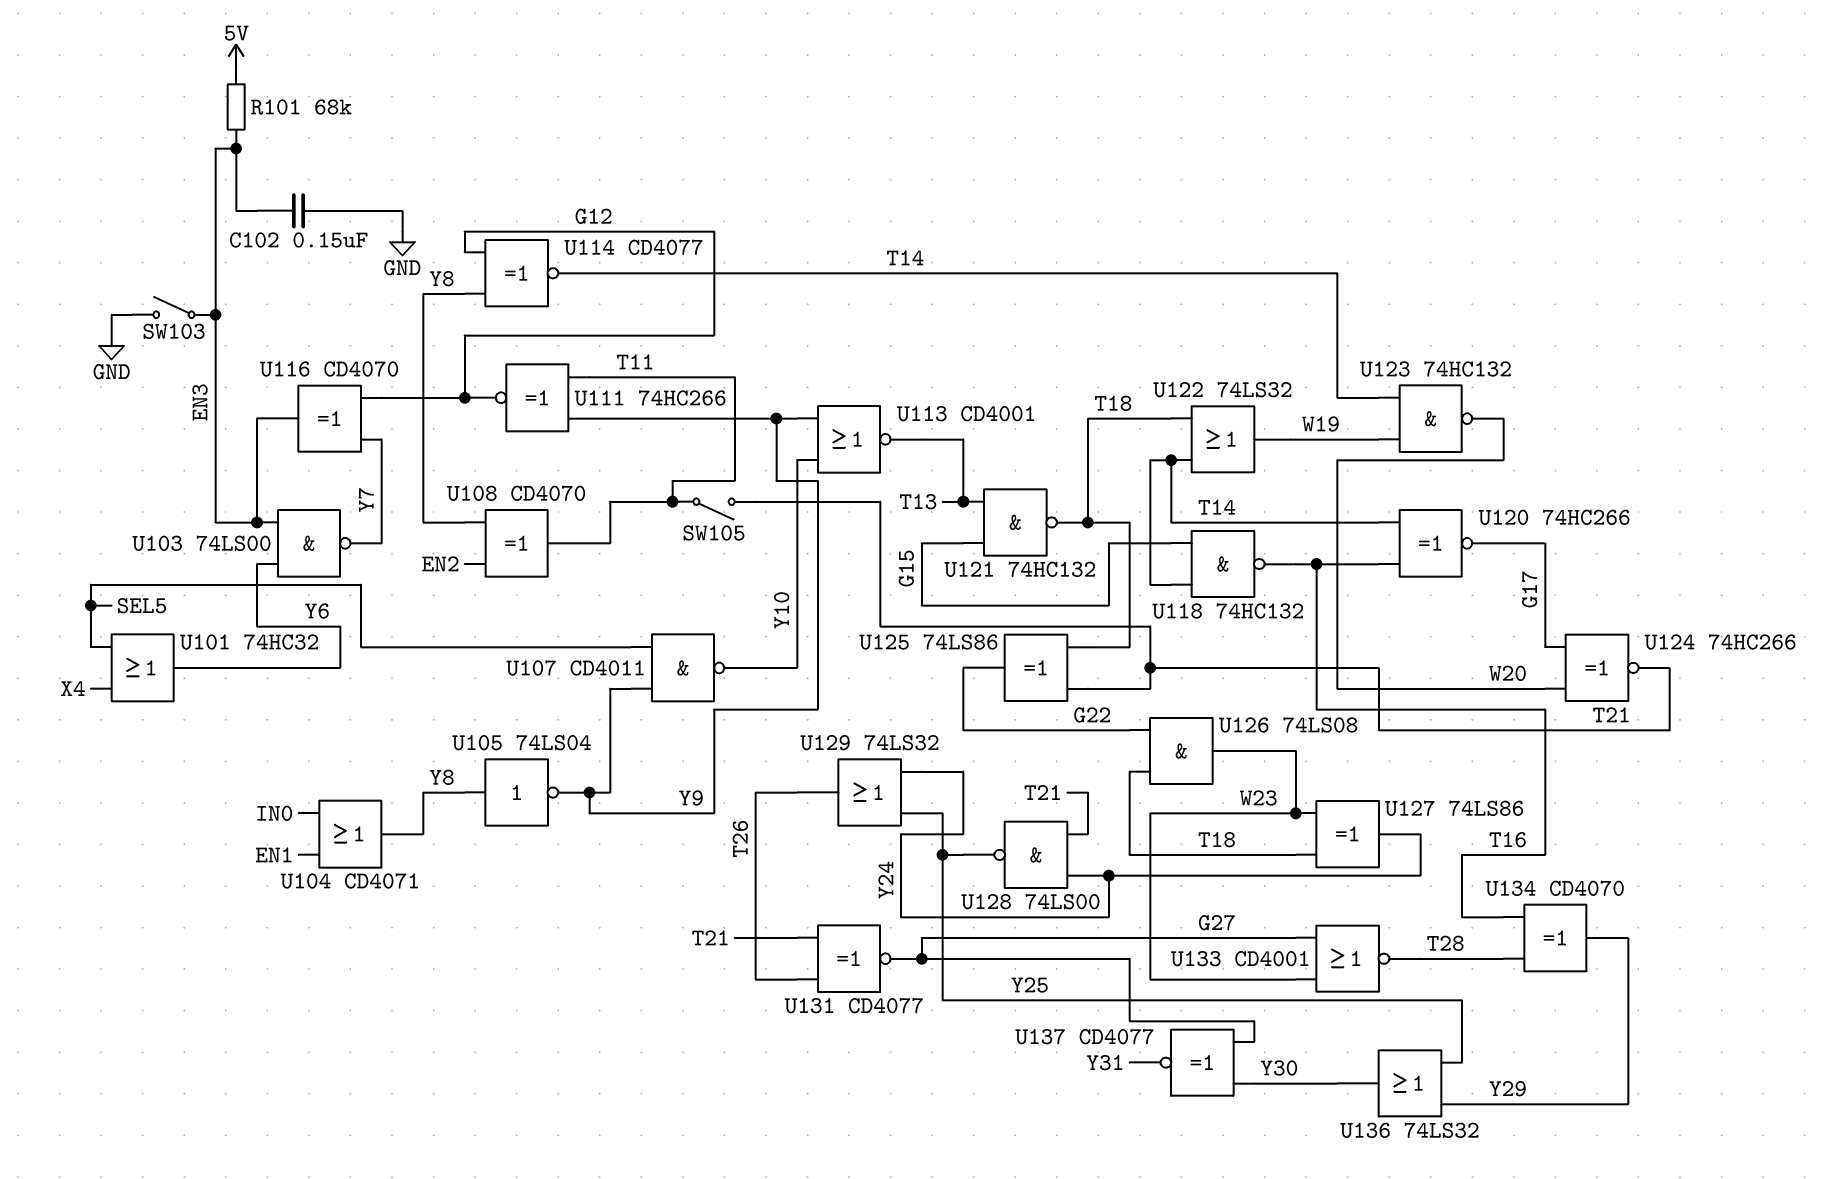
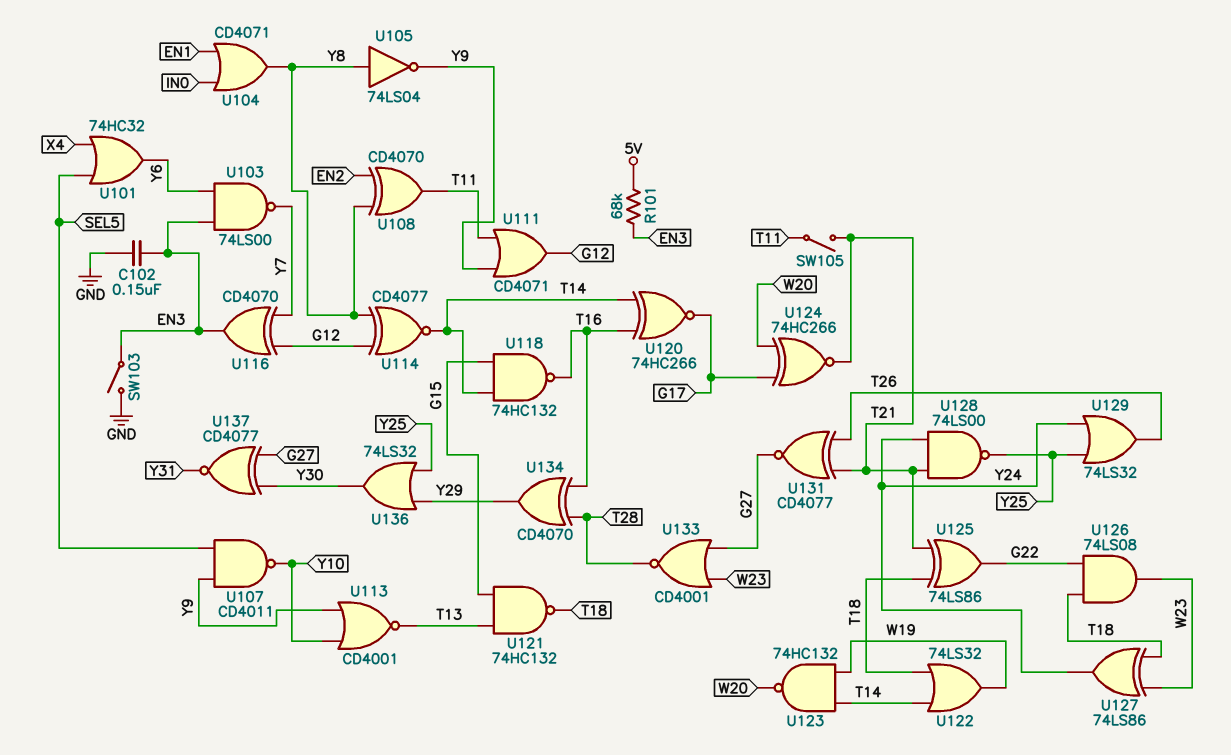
U111: XNOR 74HC266 (in T11, in Y9, out G12) -> OR CD4071 (in T11, in Y9, out G12)

